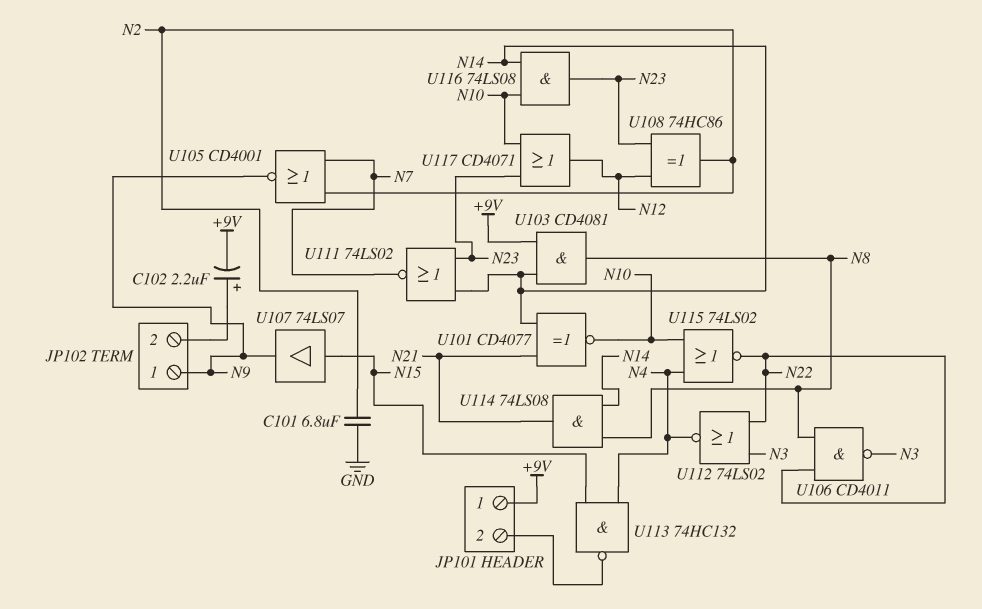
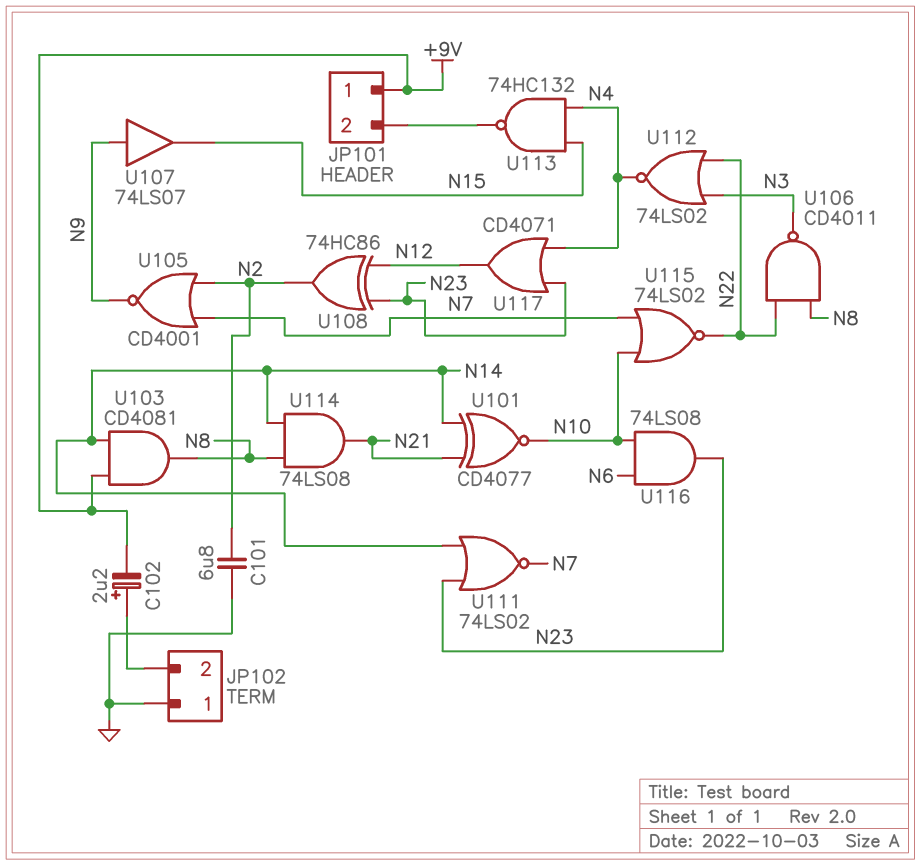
JP102 pin 1: N9 -> GND
U107: buffer 74LS07 (in N15, out N9) -> buffer 74LS07 (in N9, out N15)
U115: NOR 74LS02 (in N4, in N10, out N22) -> NOR 74LS02 (in N7, in N10, out N22)
U116: AND 74LS08 (in N10, in N14, out N23) -> AND 74LS08 (in N6, in N10, out N23)
U117: OR CD4071 (in N10, in N23, out N12) -> OR CD4071 (in N4, in N23, out N12)

